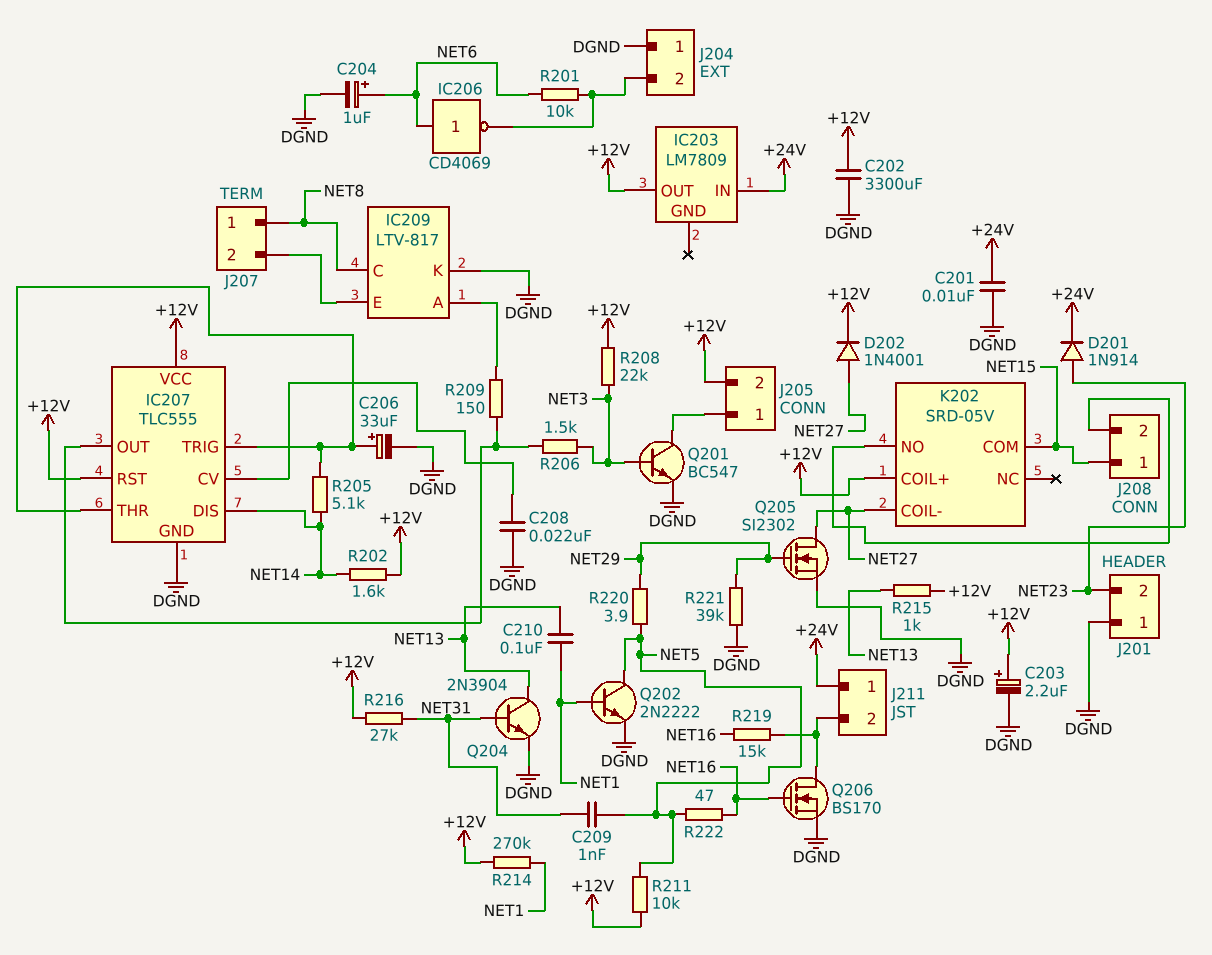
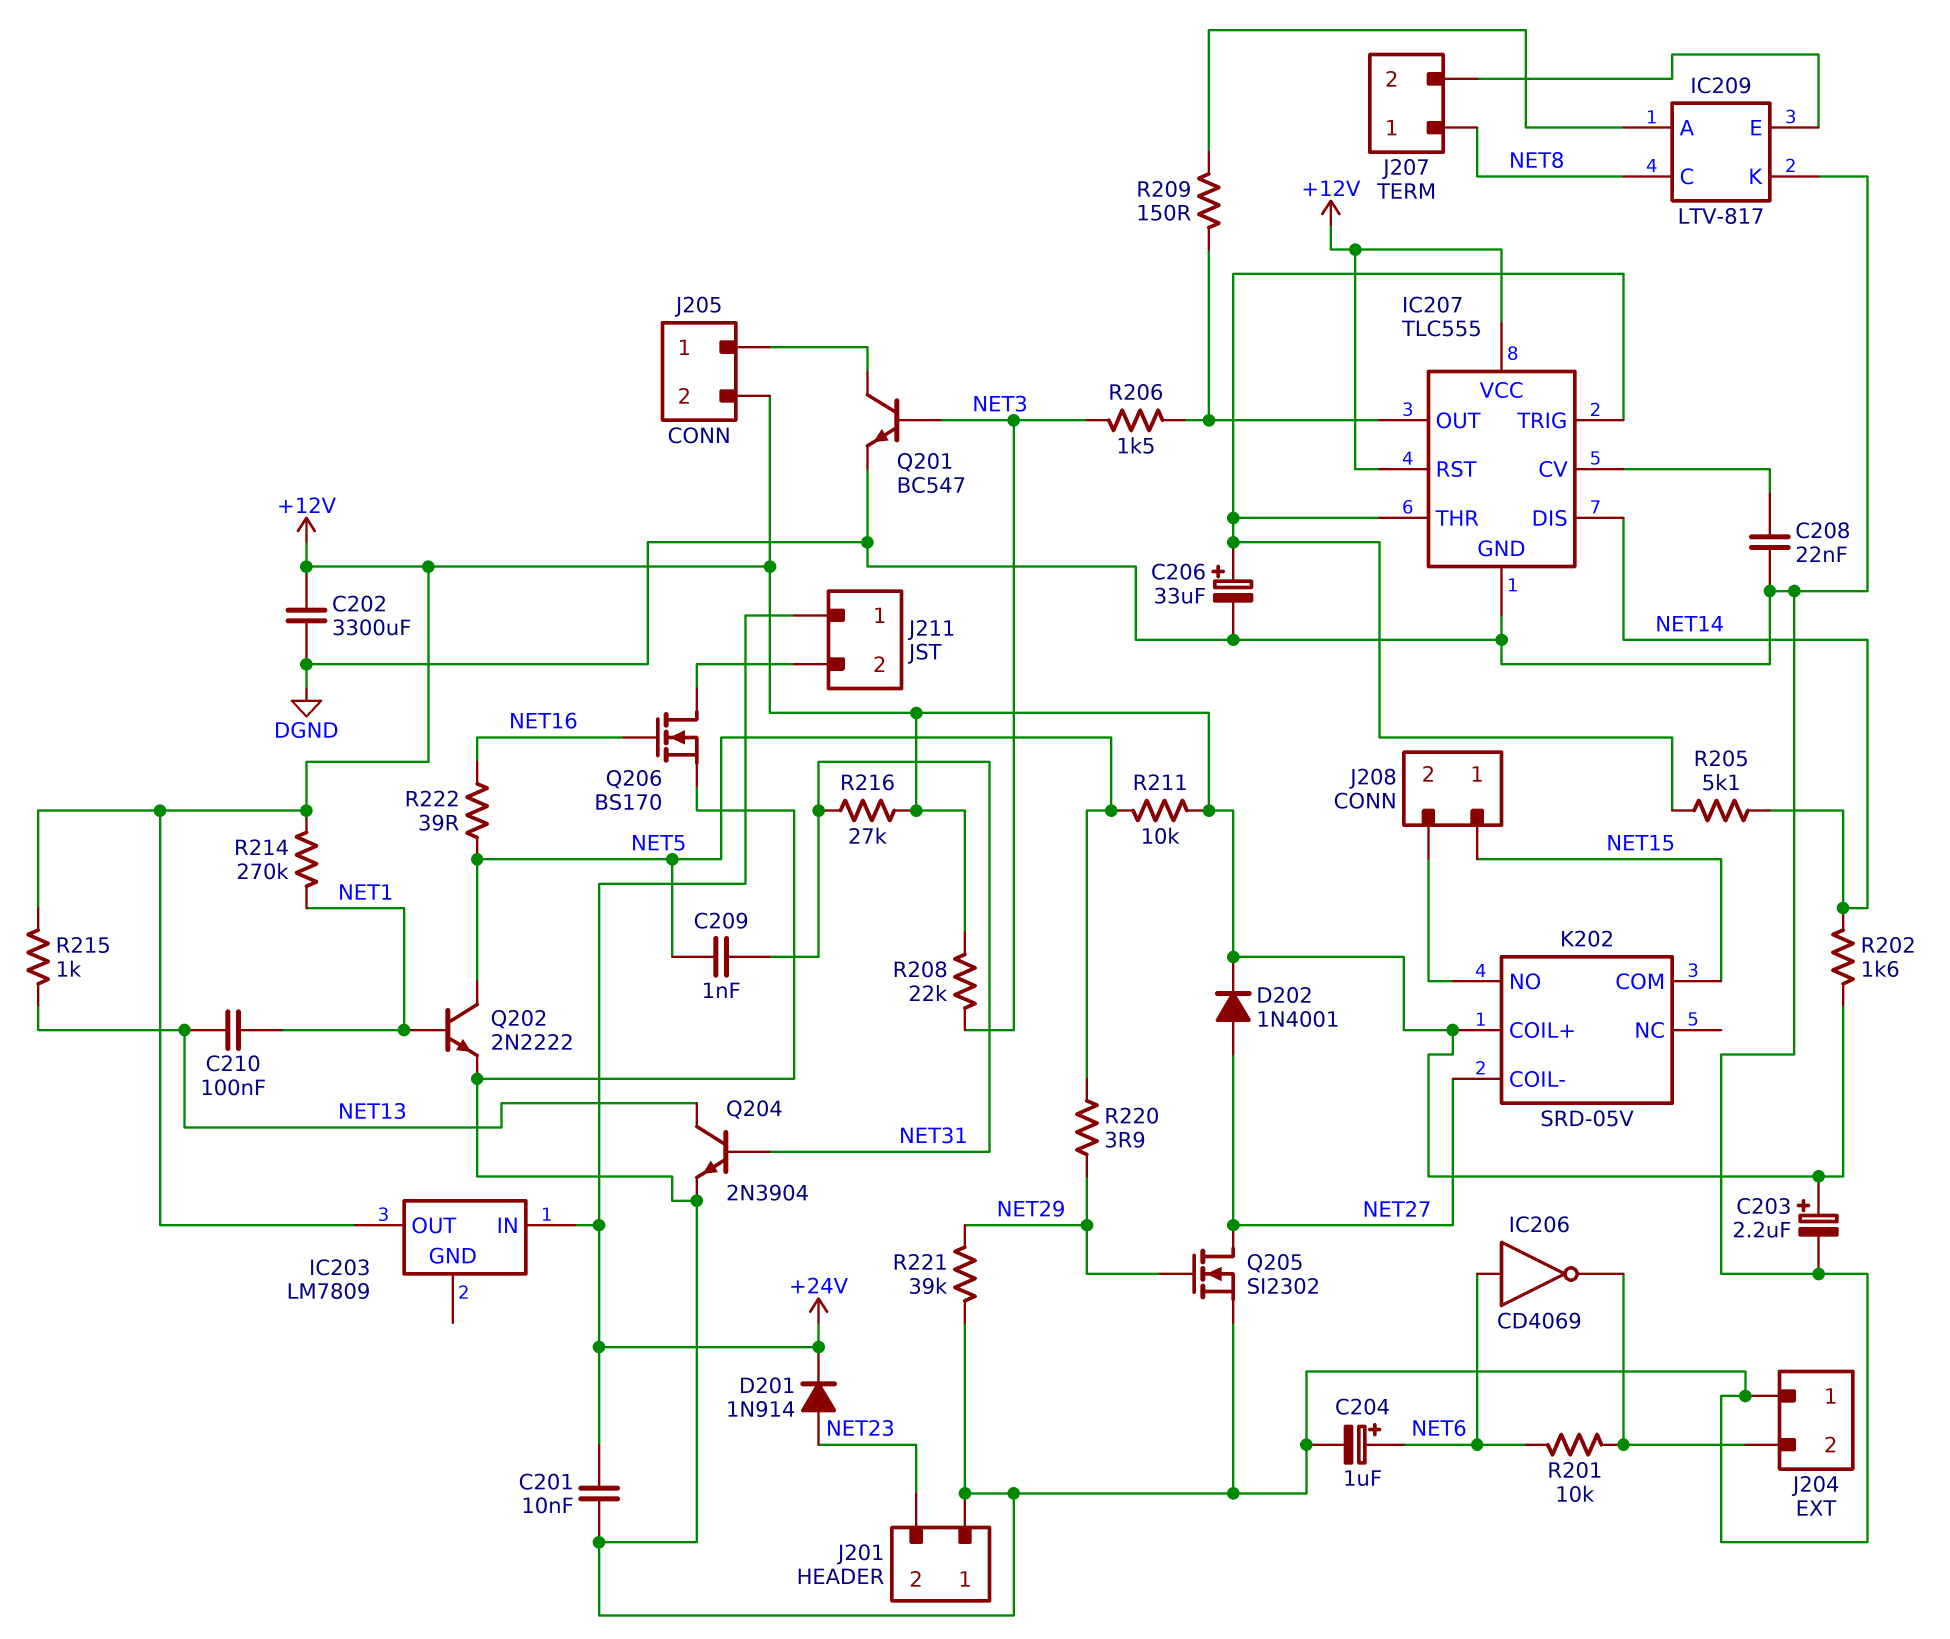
R219: 15k (J211/2, NET16) -> none
R222: 47 (NET5, NET16) -> 39 (NET5, NET16)

